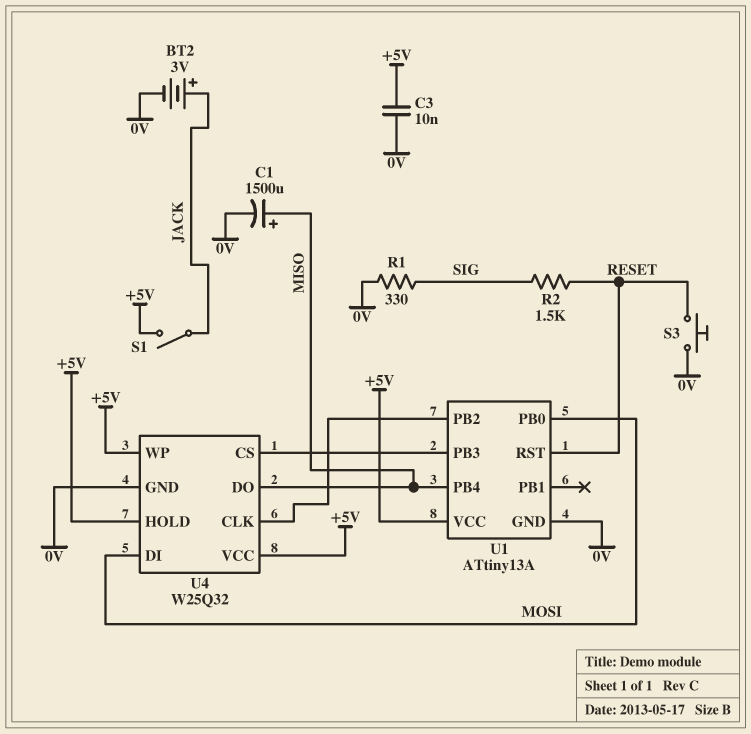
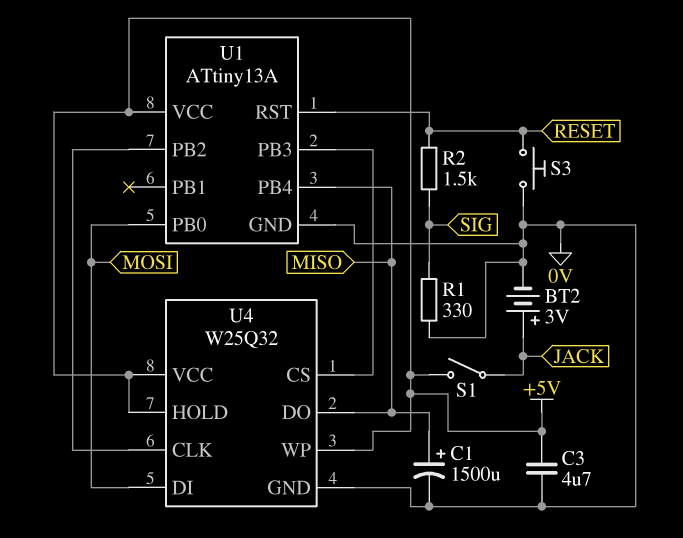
C3: 10nF (+5V, 0V) -> 4.7uF (+5V, 0V)

